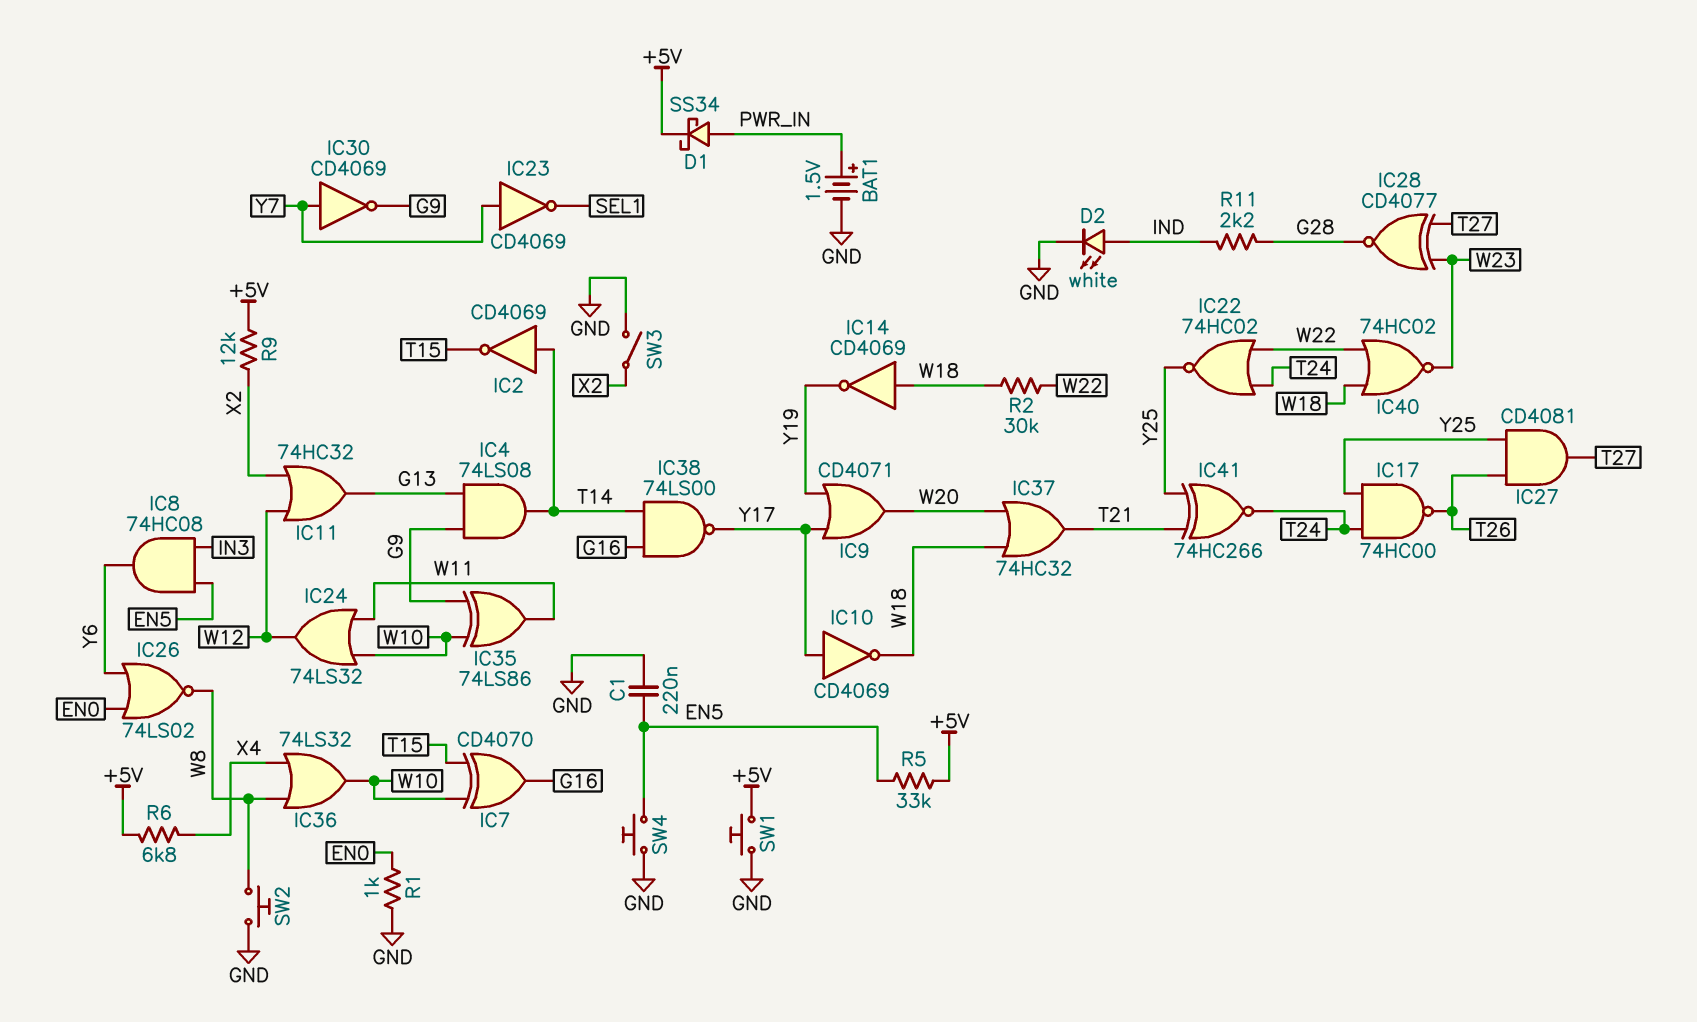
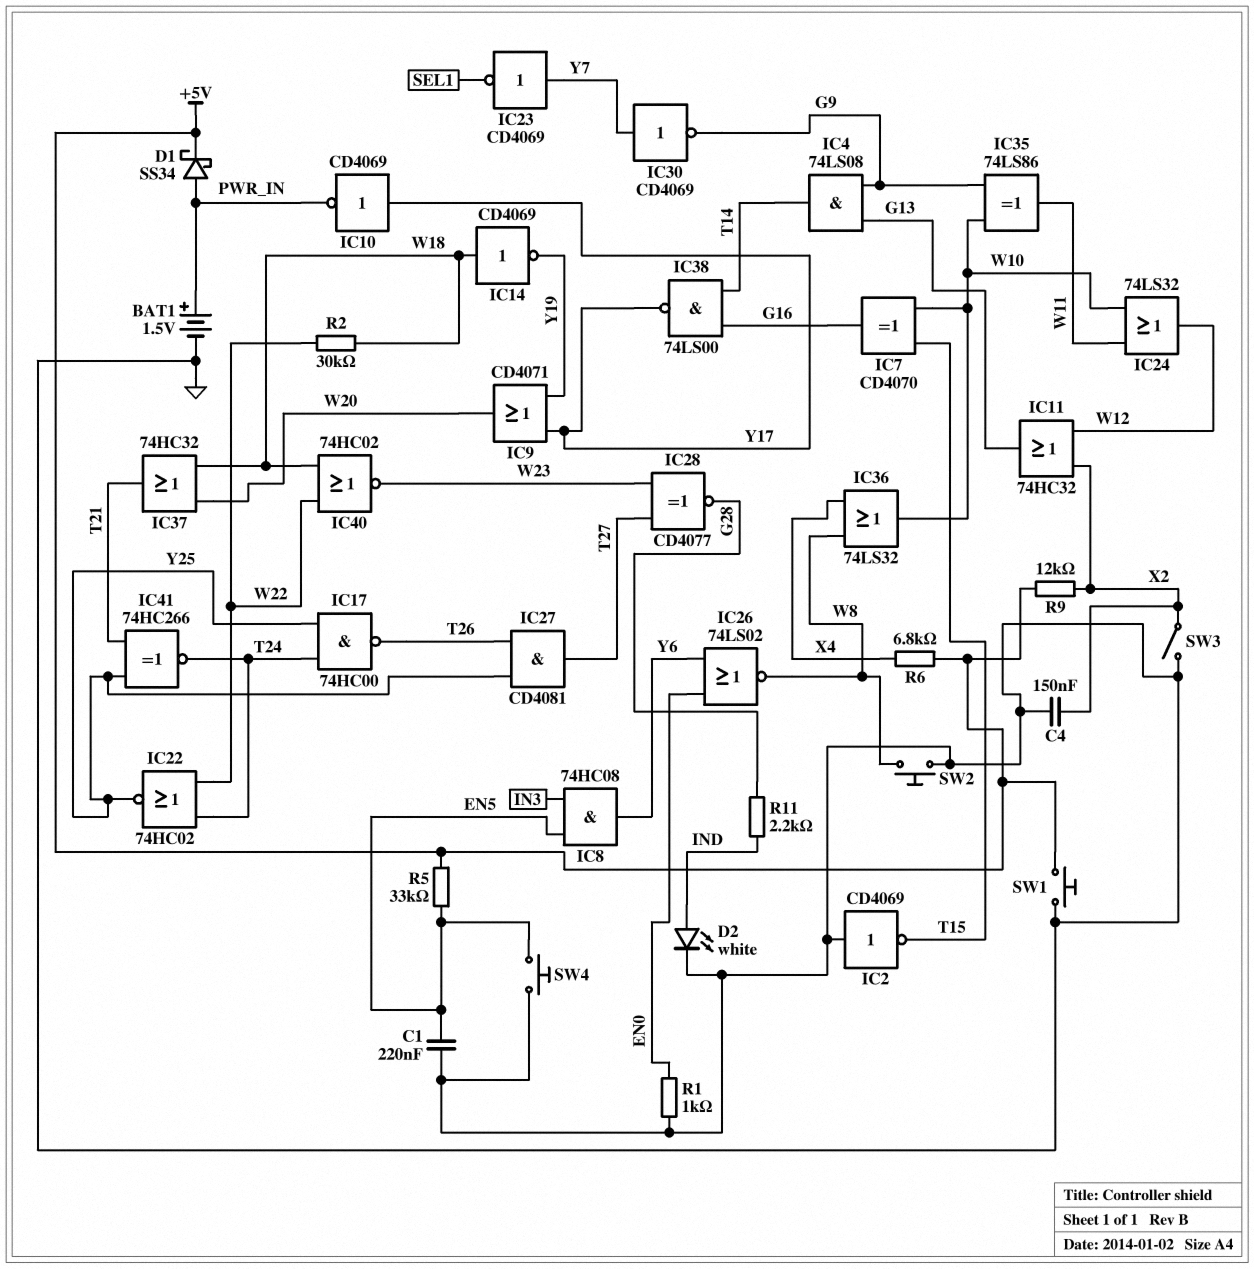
C4: none -> 150nF (GND, X2)
IC2: NOT CD4069 (in T14, out T15) -> NOT CD4069 (in GND, out T15)
IC10: NOT CD4069 (in Y17, out W18) -> NOT CD4069 (in Y17, out PWR_IN)

